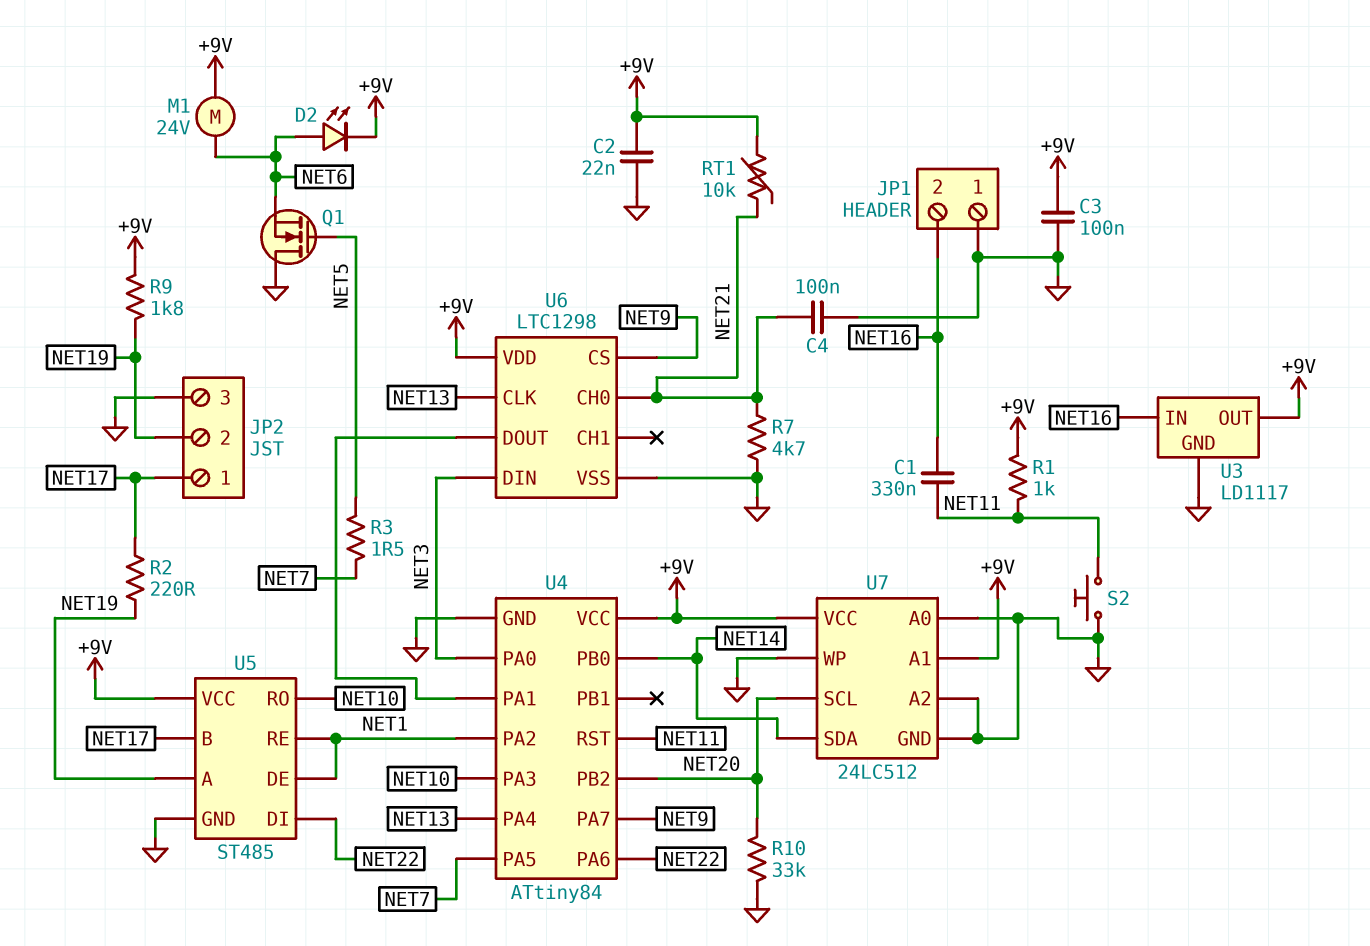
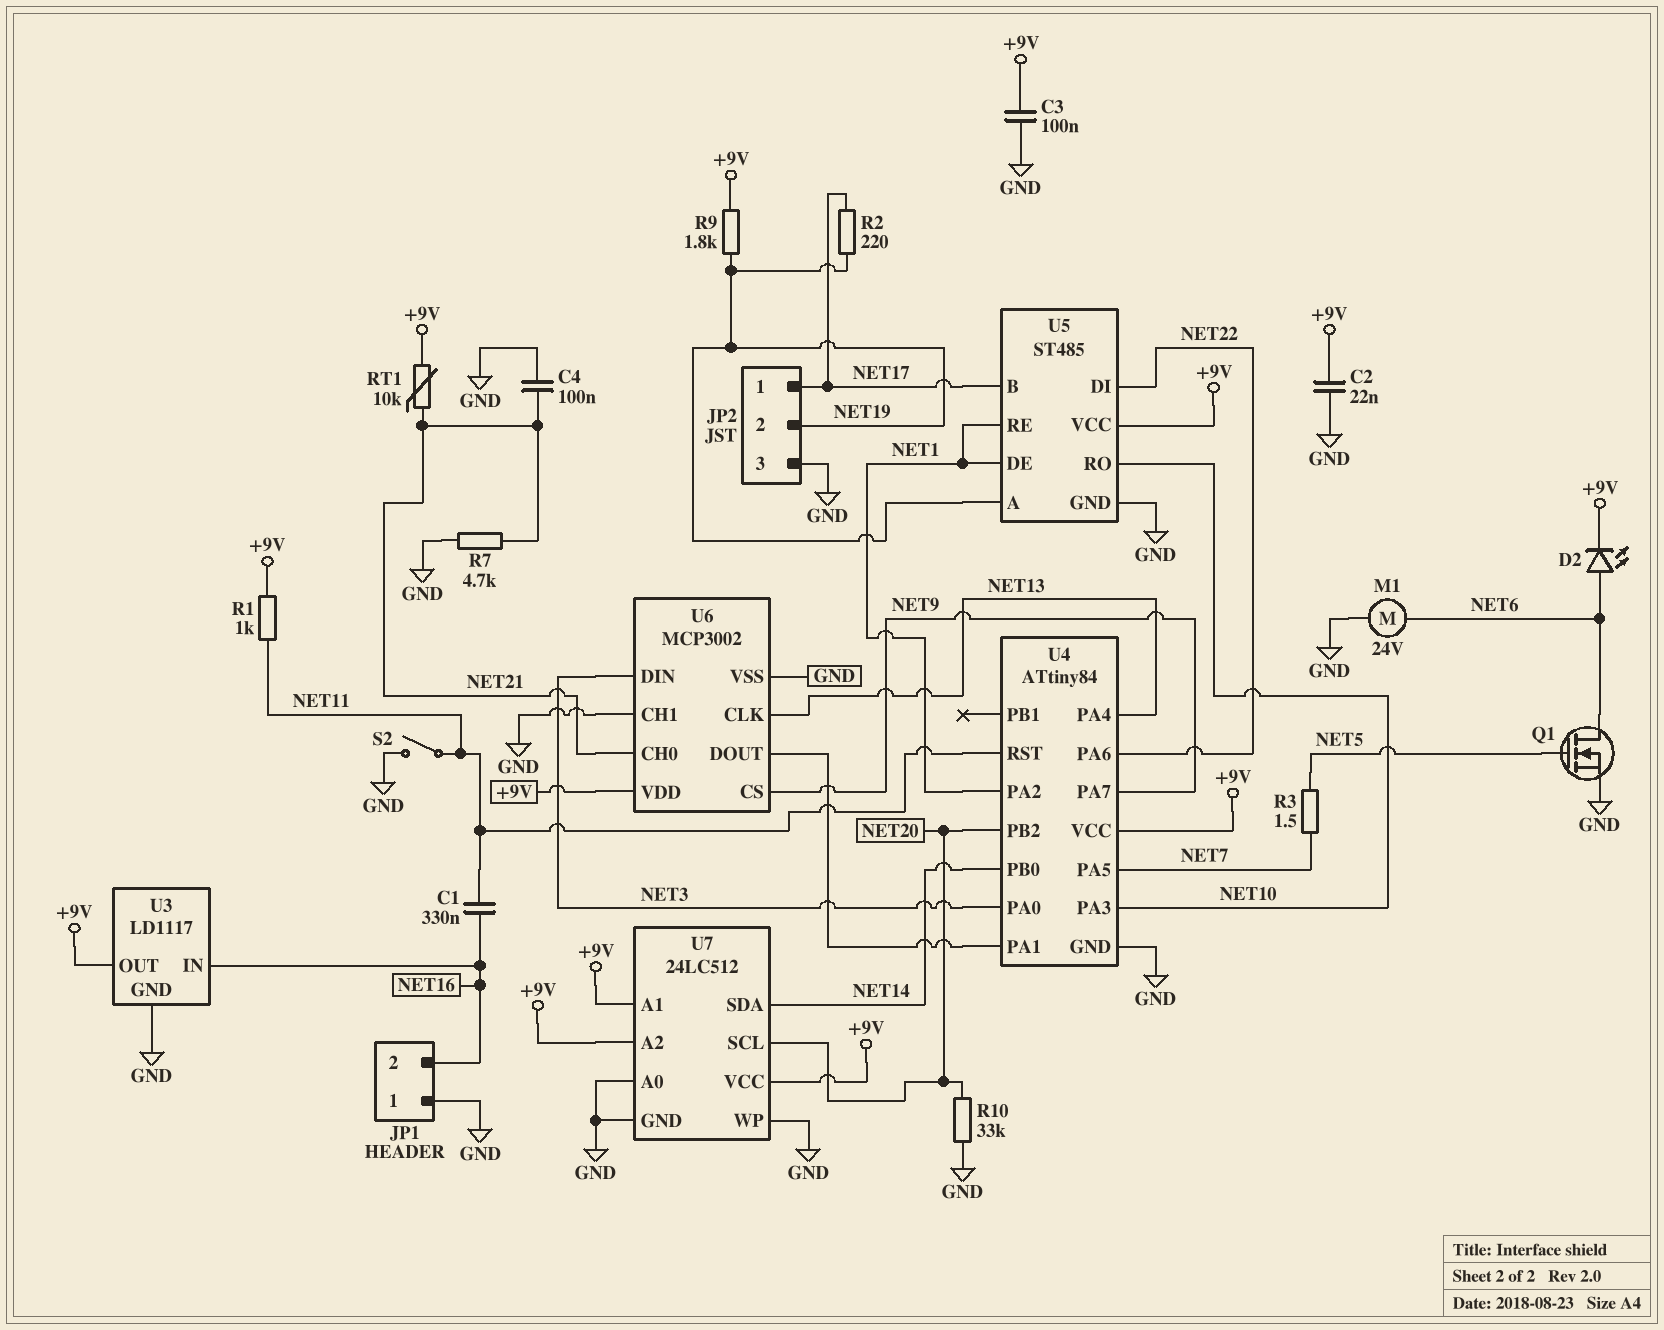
M1: motor 24V (+9V, NET6) -> motor 24V (GND, NET6)
Q1: NMOS (G NET5, D GND, S NET6) -> NMOS (G NET5, D NET6, S GND)
S2: button (GND, NET11) -> switch (GND, NET11)
U6: LTC1298 -> MCP3002
U6 pin CH1: none -> GND
U7 pin A2: GND -> +9V

